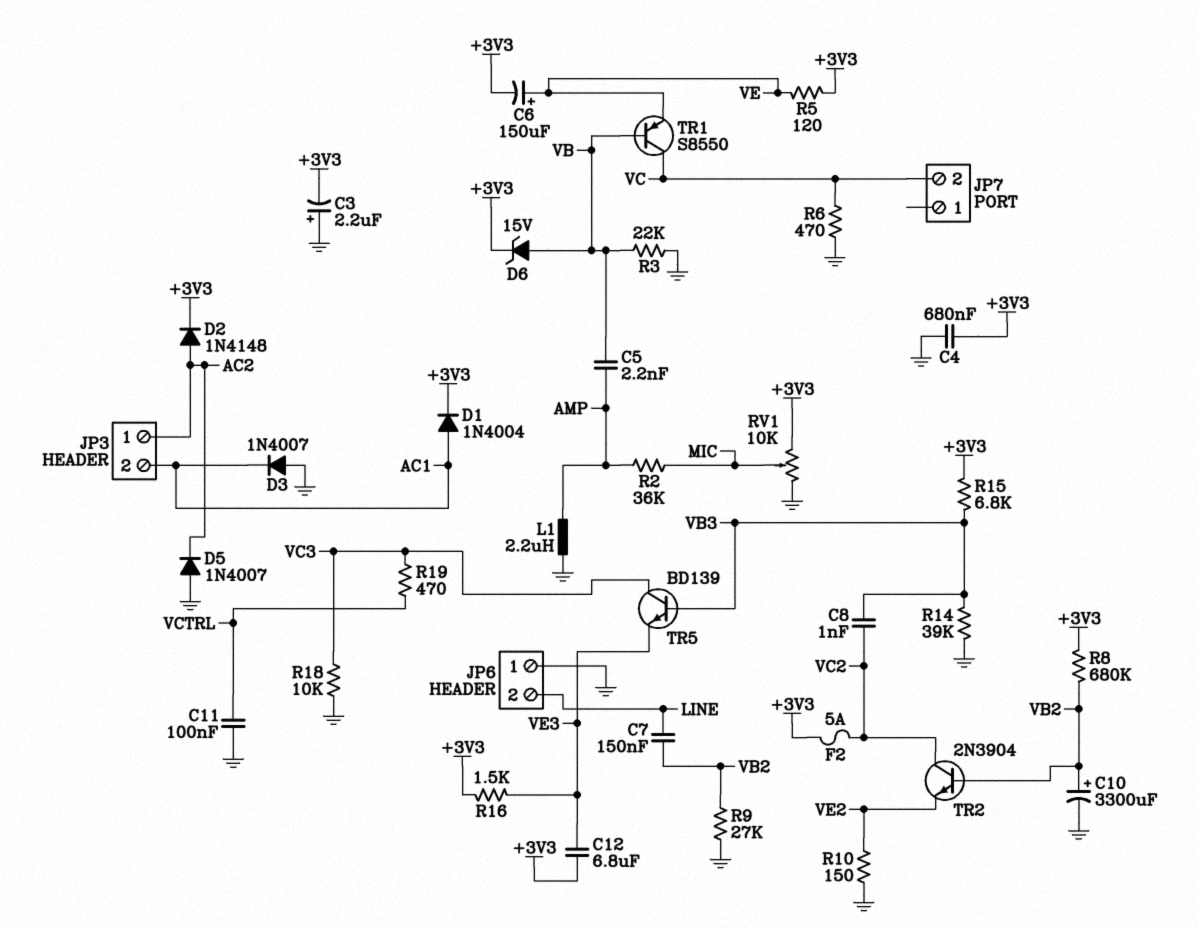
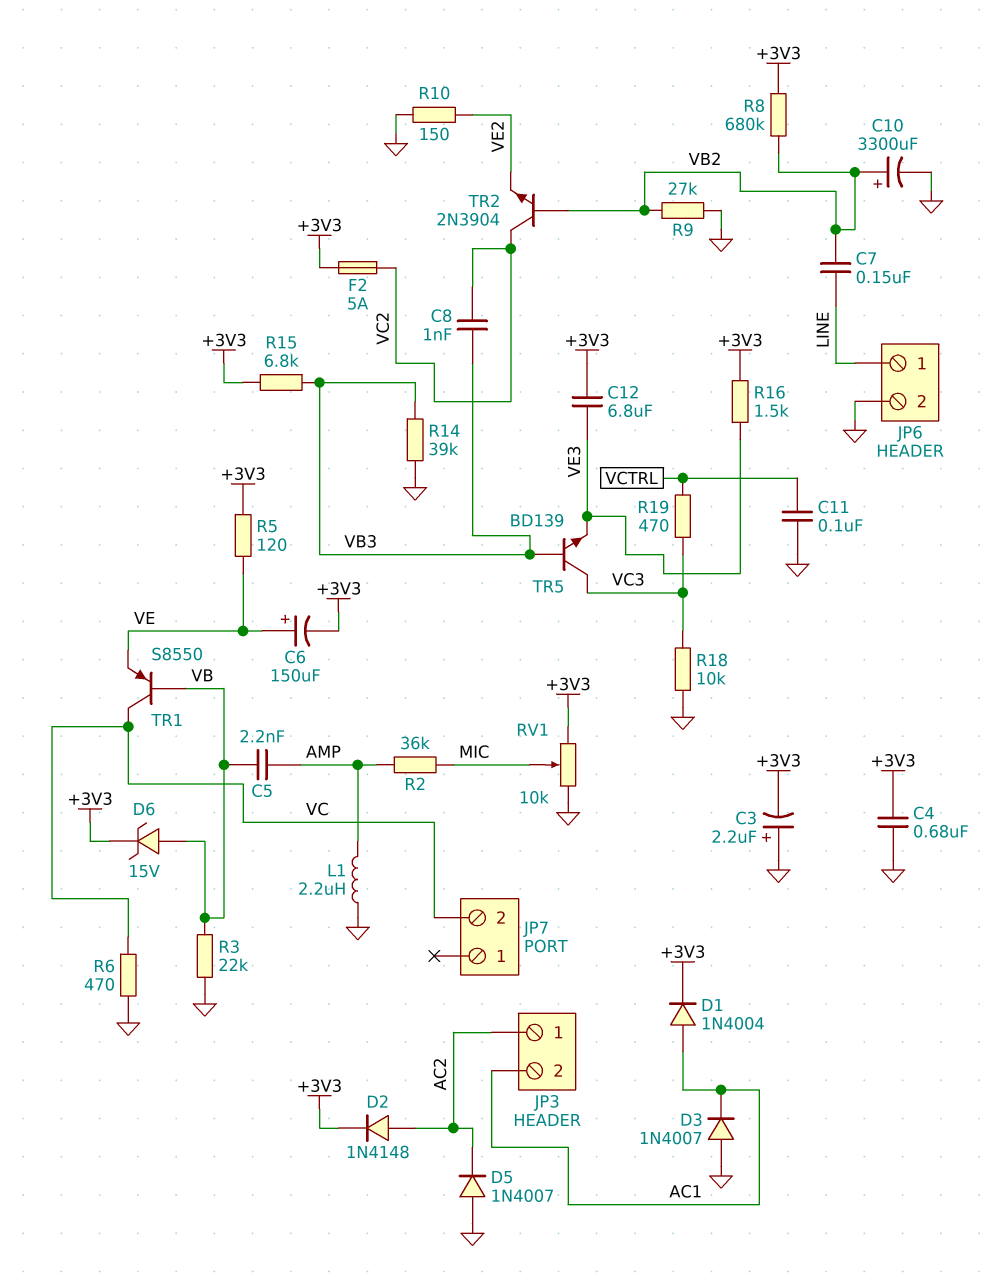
JP6 pin 1: GND -> LINE
JP6 pin 2: LINE -> GND

